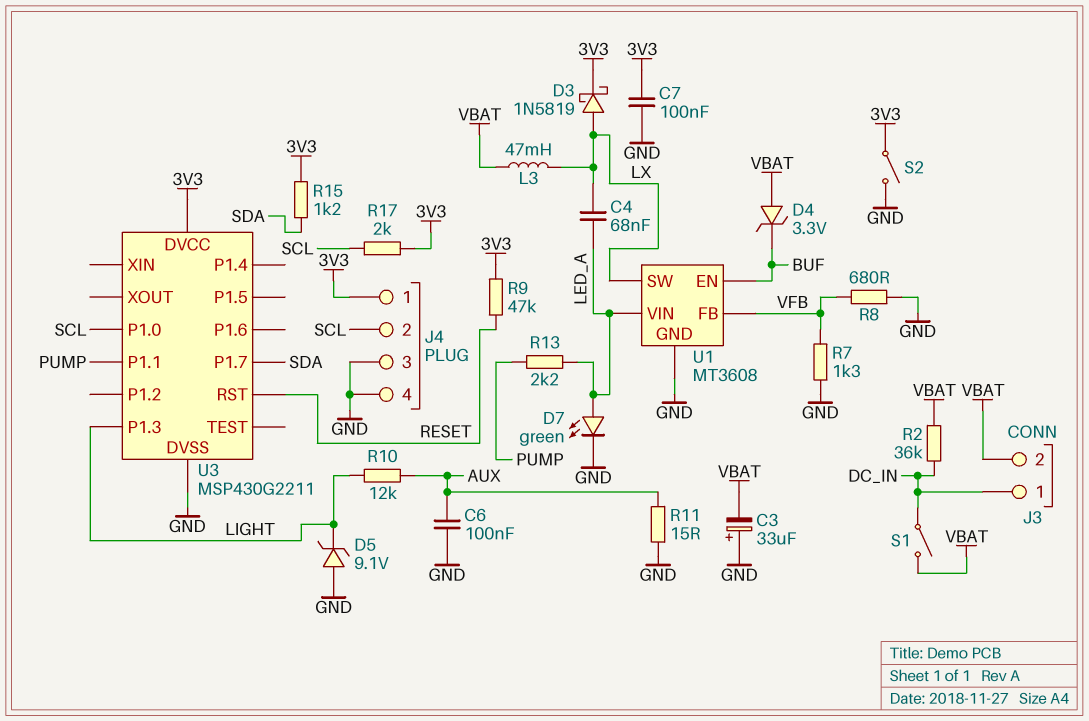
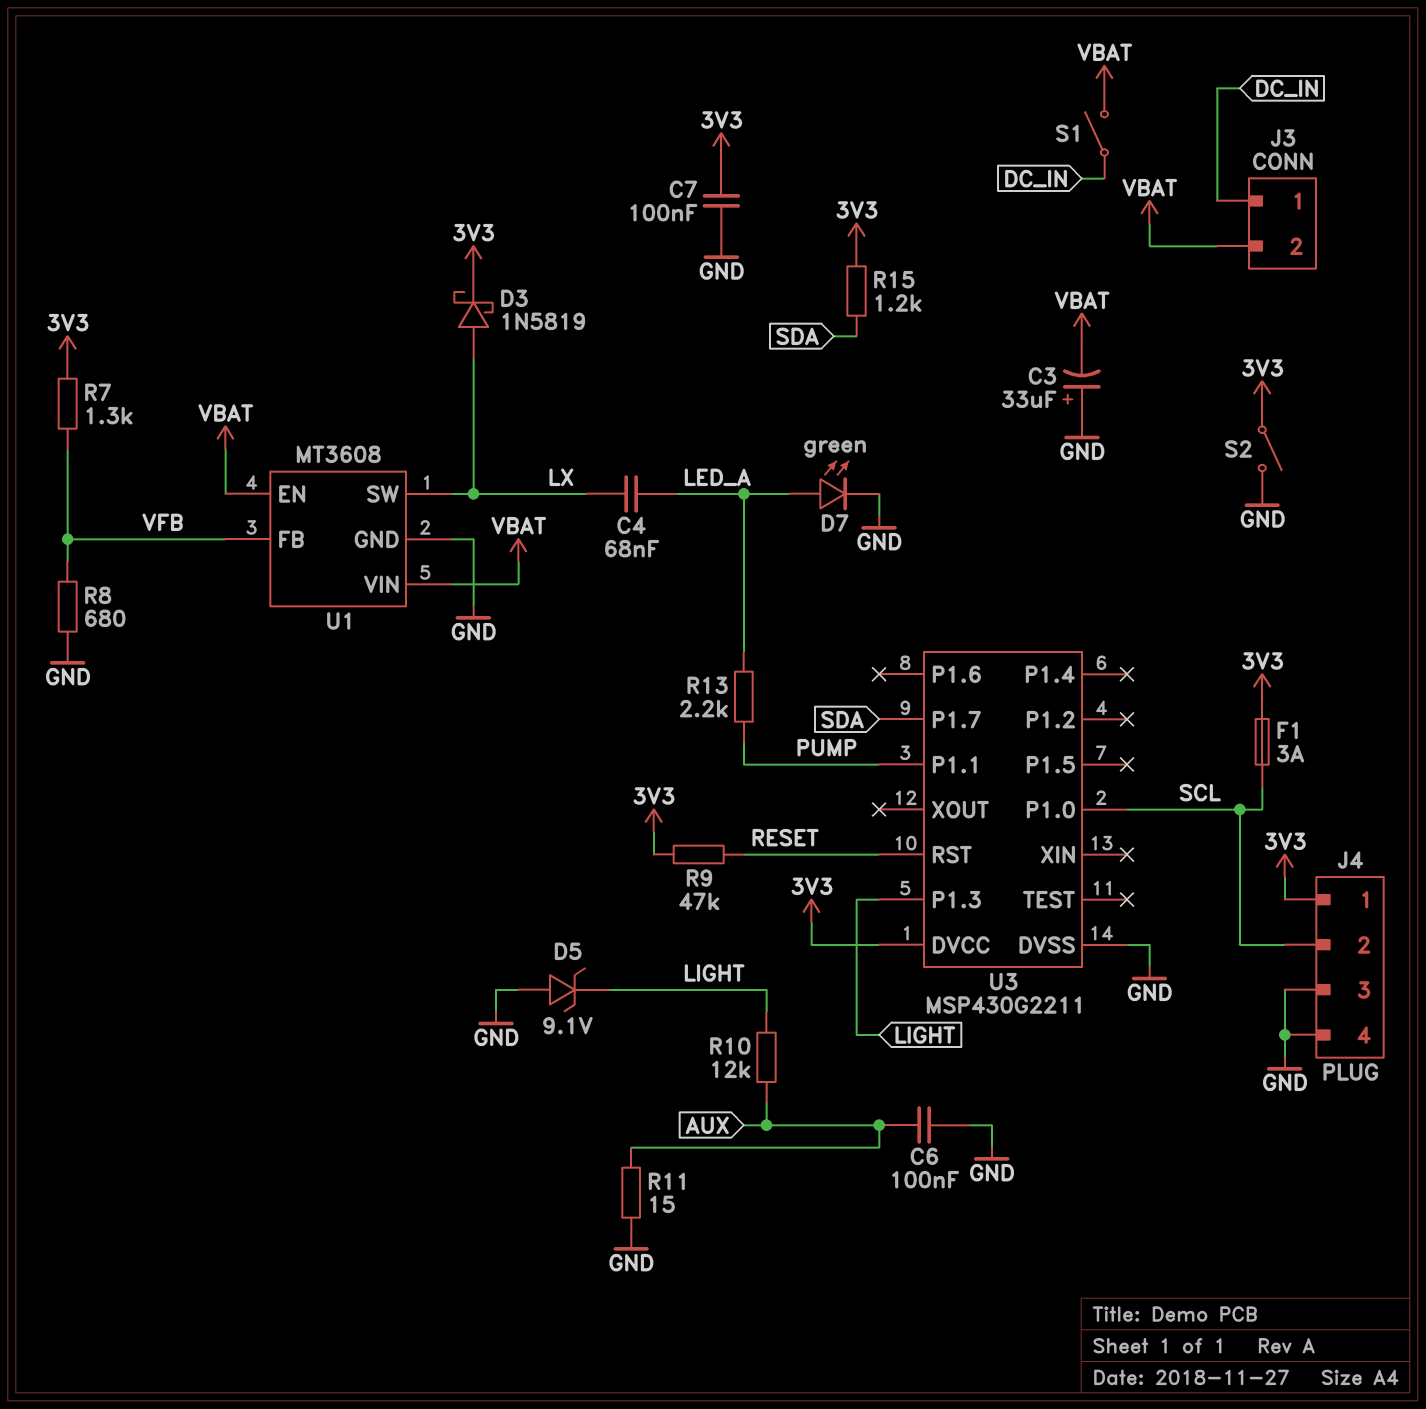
D4: zener 3.3V (A VBAT, K BUF) -> none
F1: none -> 3A (3V3, SCL)
L3: 47mH (LX, VBAT) -> none
R2: 36k (DC_IN, VBAT) -> none
R7: 1.3k (GND, VFB) -> 1.3k (3V3, VFB)
R17: 2k (3V3, SCL) -> none
U1 pin EN: BUF -> VBAT
U1 pin VIN: LED_A -> VBAT

